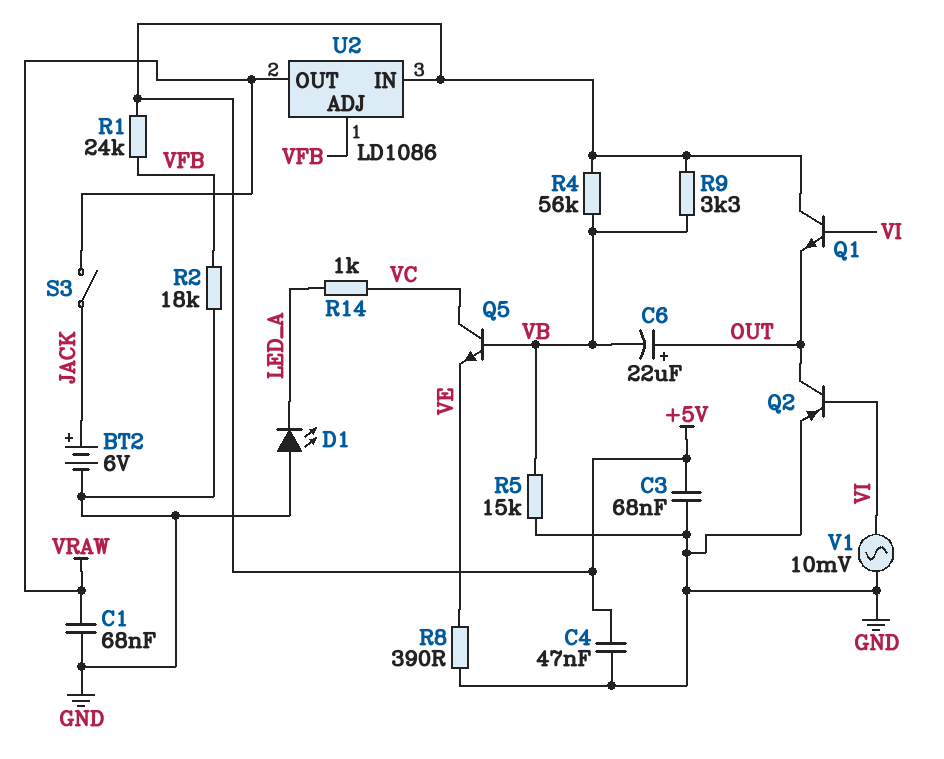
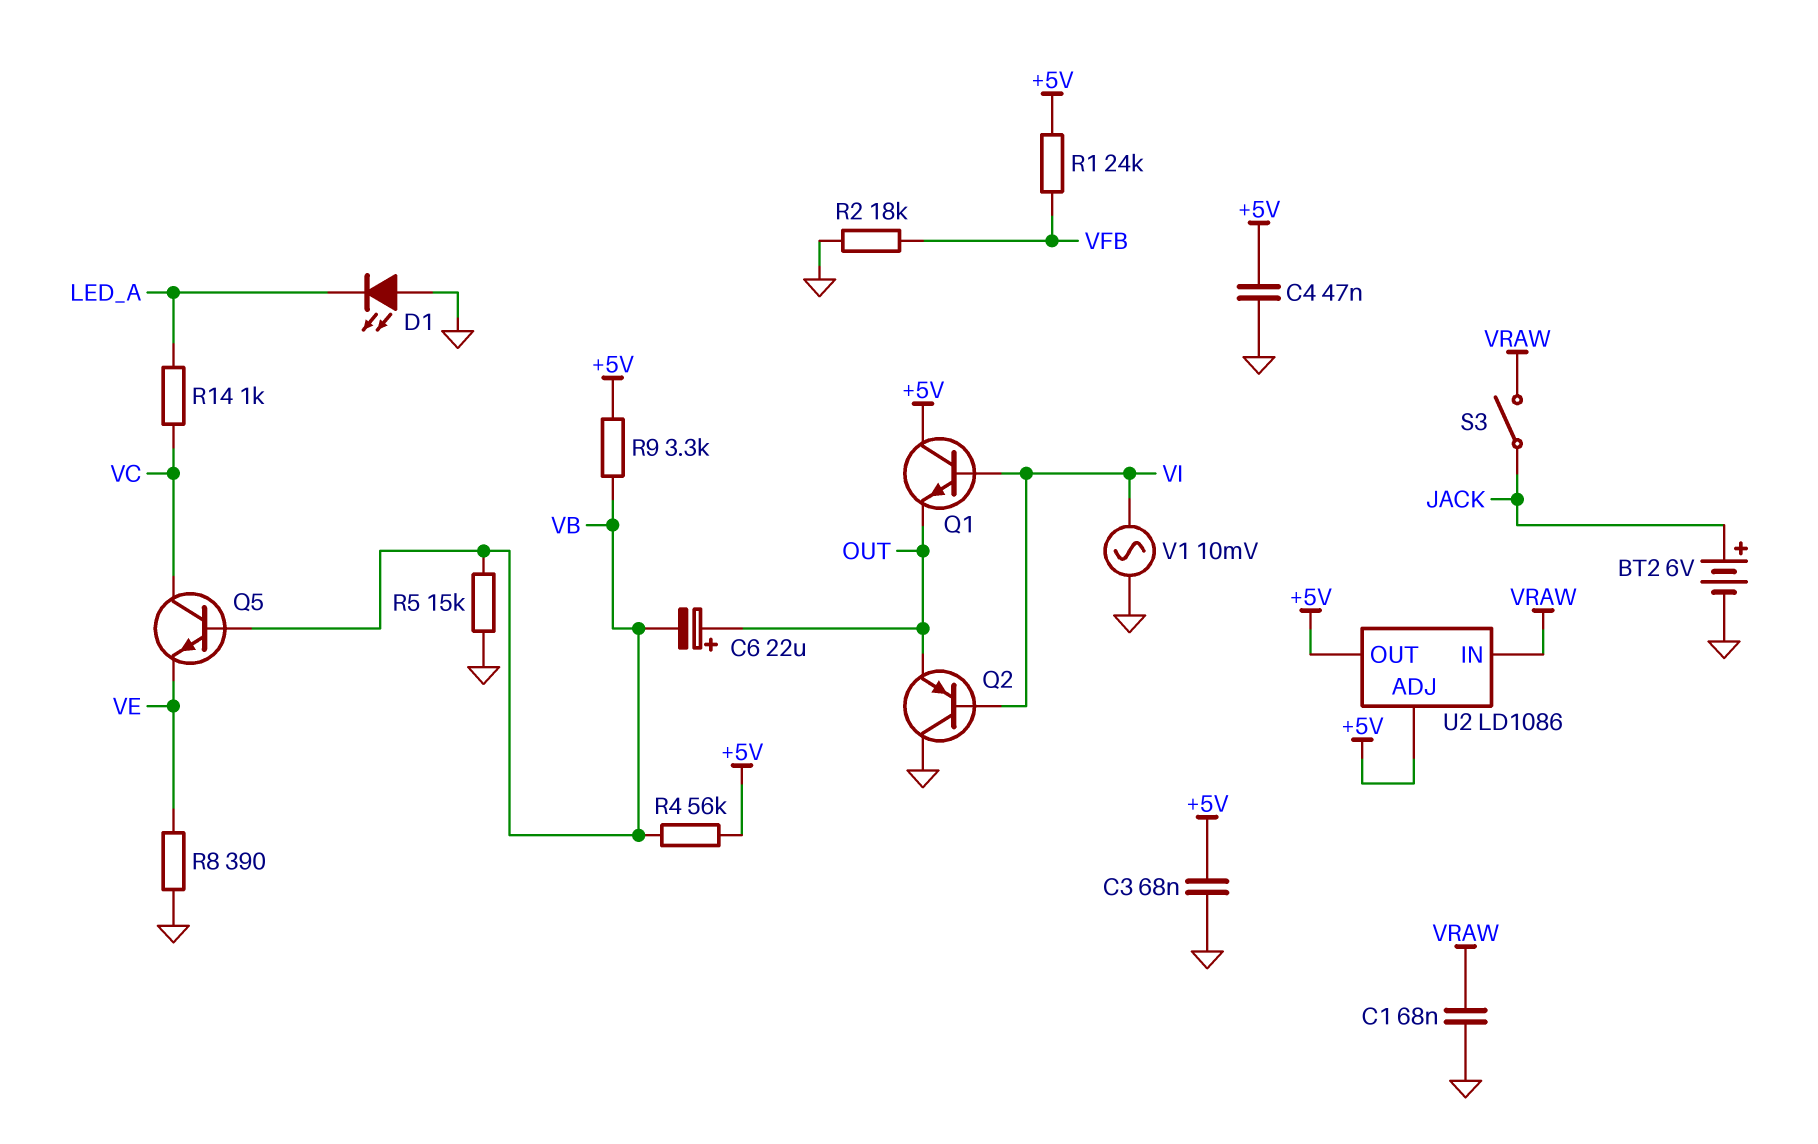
Q2: PNP (B VI, C OUT, E GND) -> PNP (B VI, C GND, E OUT)
U2 pin ADJ: VFB -> +5V
U2 pin IN: +5V -> VRAW
U2 pin OUT: VRAW -> +5V

